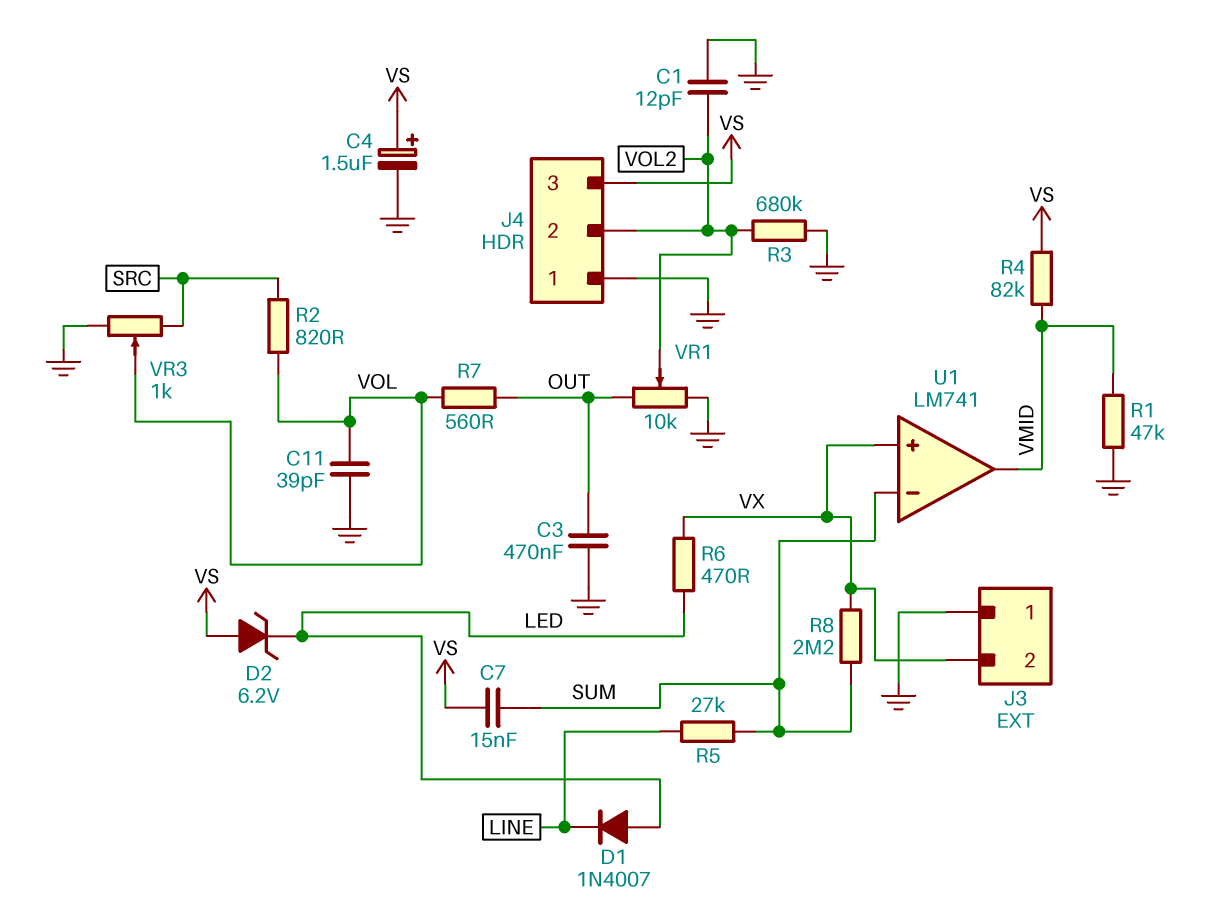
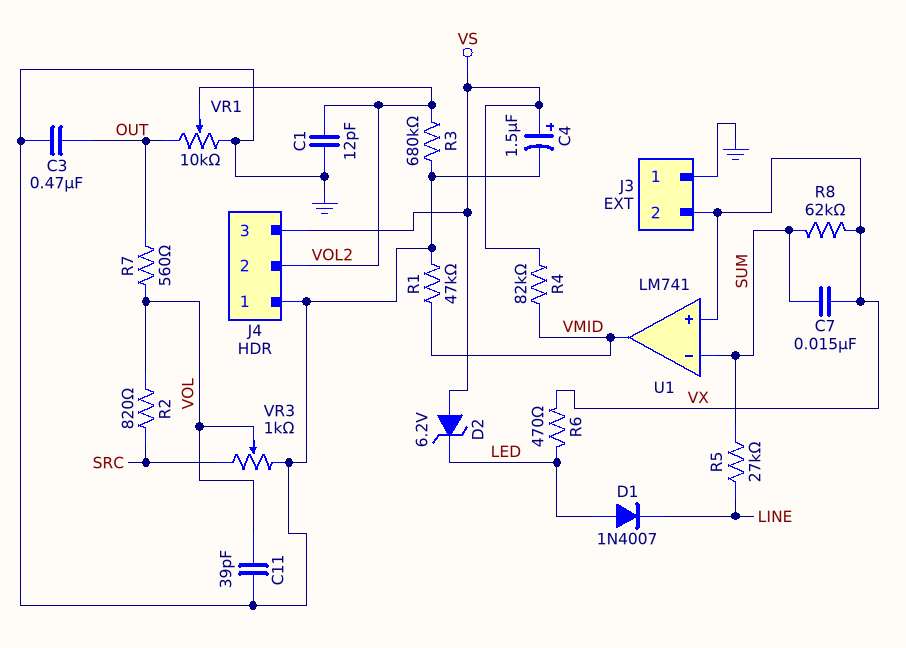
C7: 15nF (SUM, VS) -> 15nF (SUM, VX)
R8: 2.2M (SUM, VX) -> 62k (SUM, VX)

